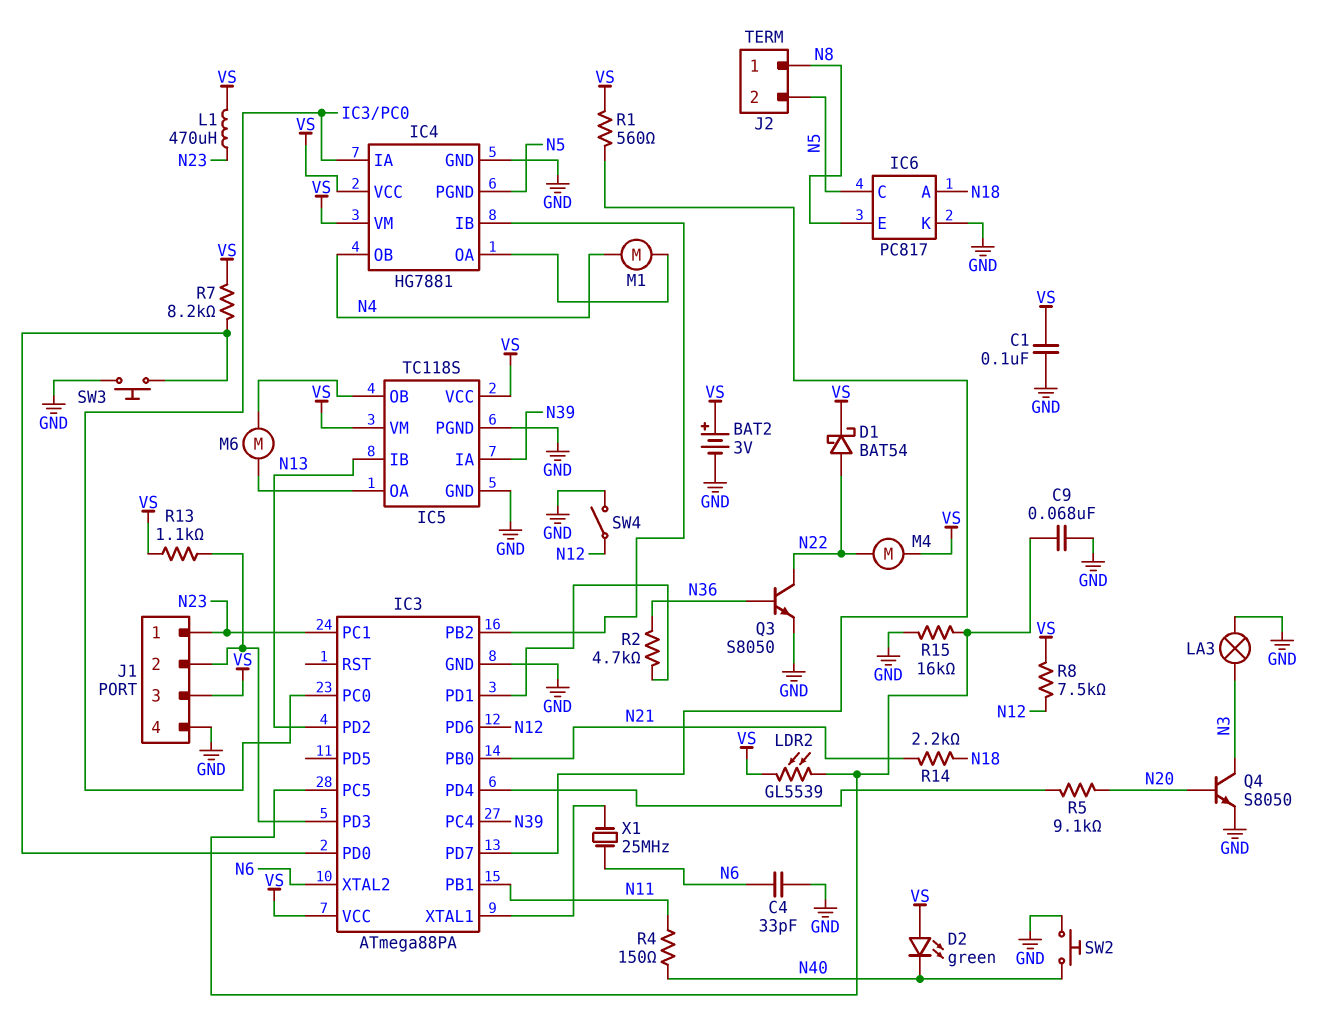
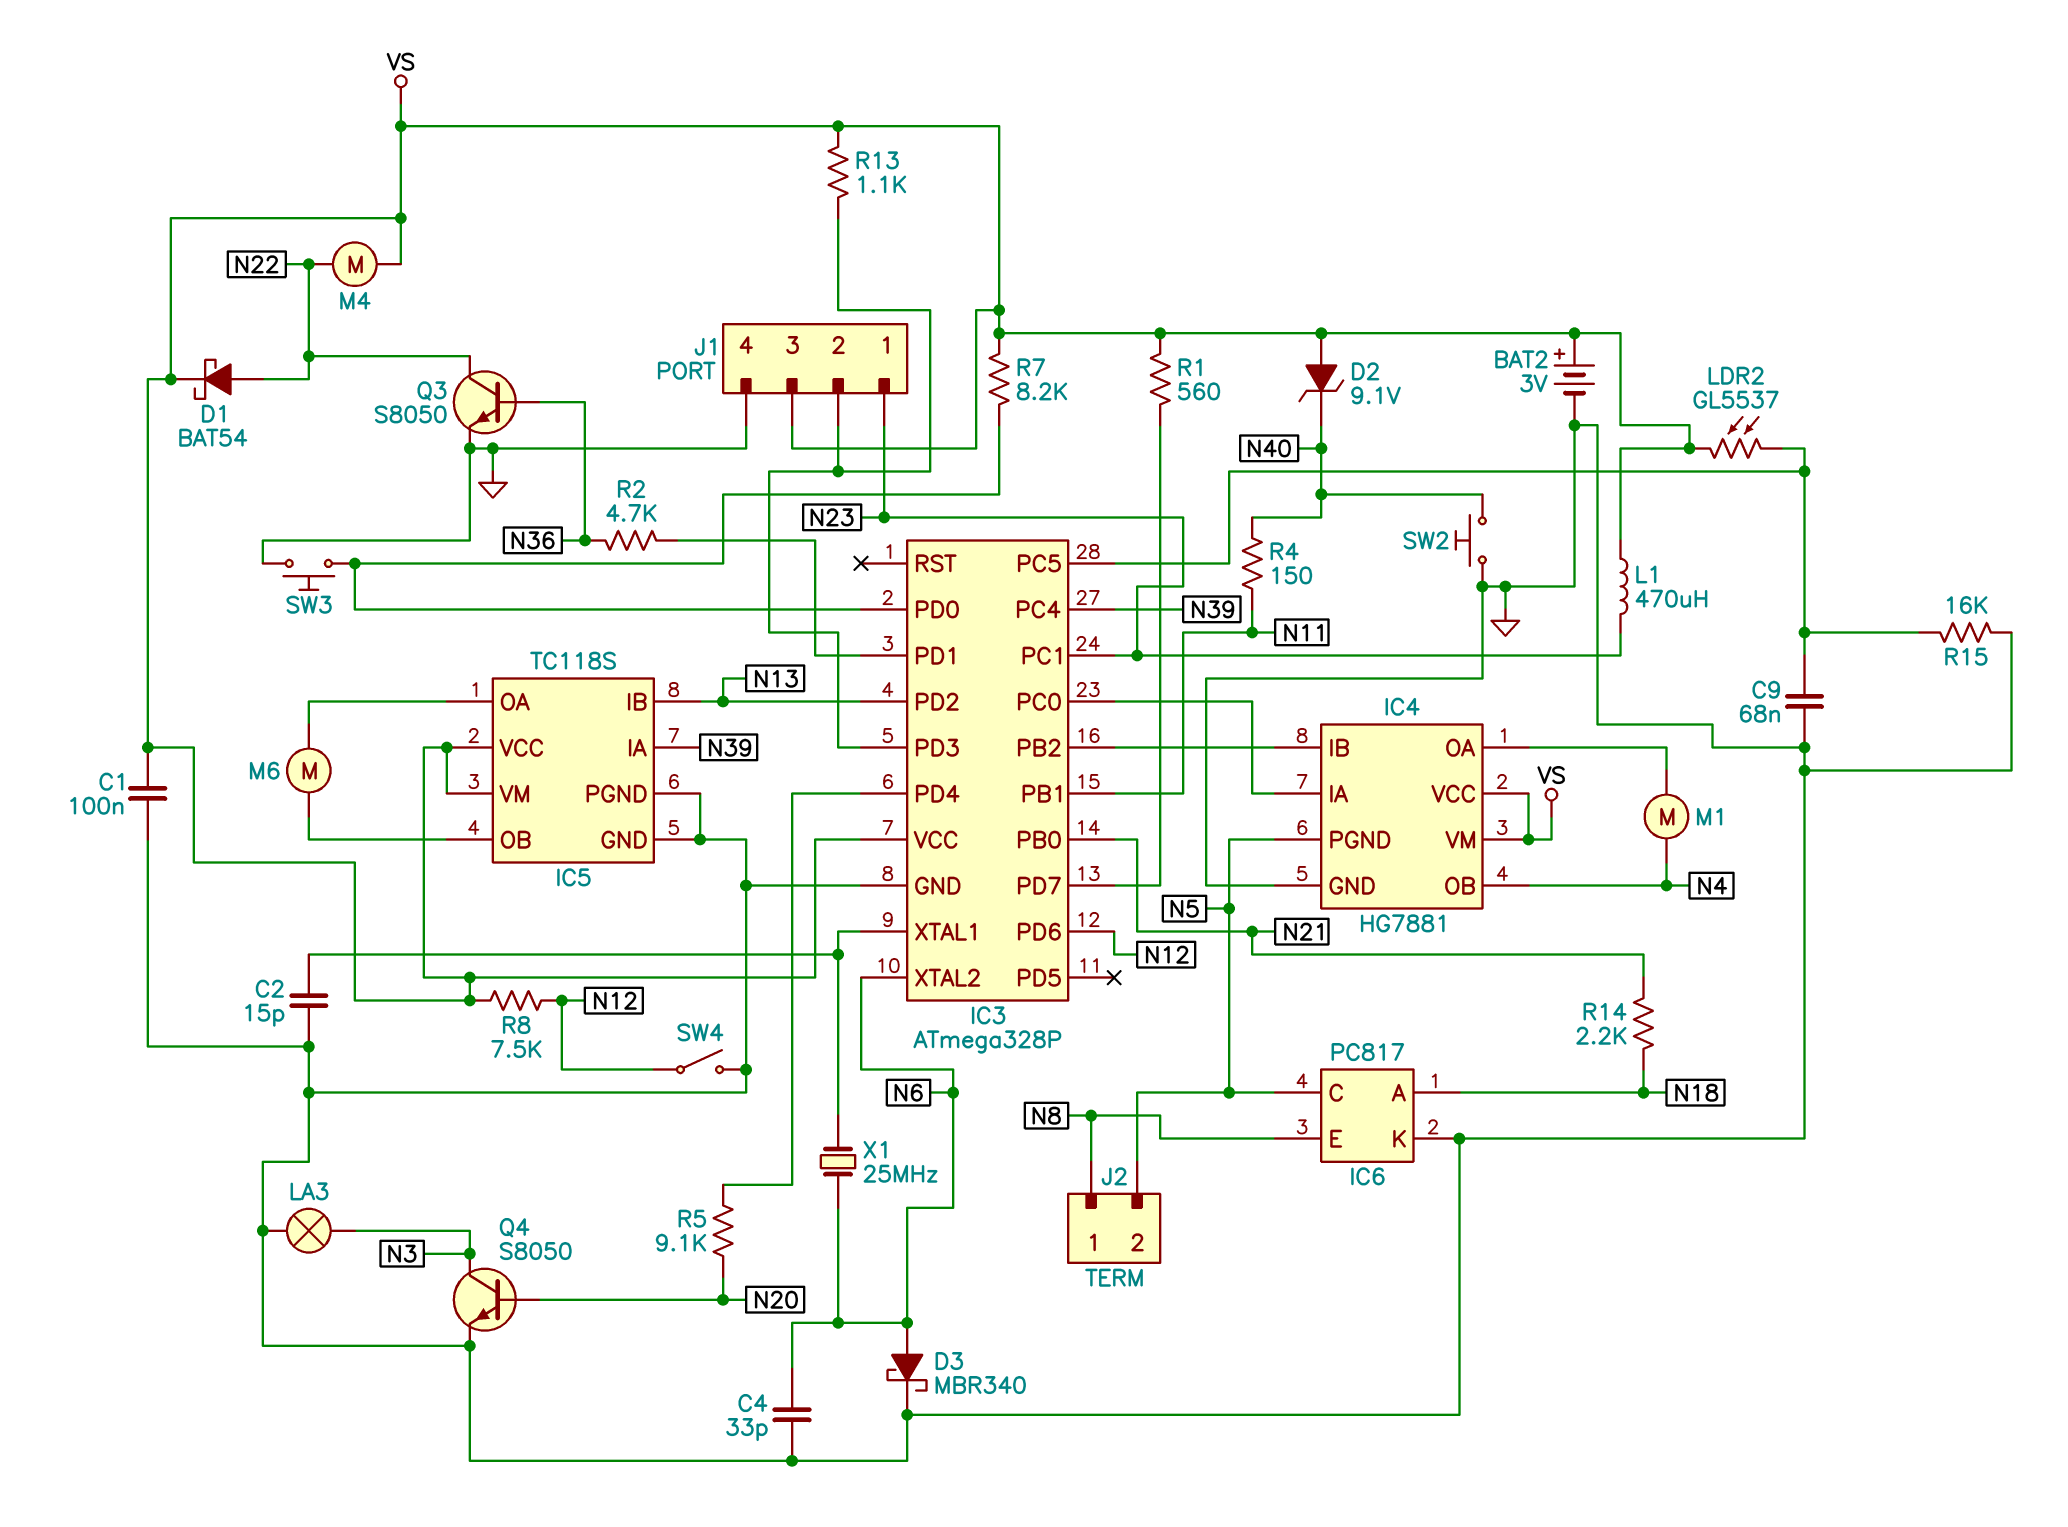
C2: none -> 15pF (GND, IC3/XTAL1)
D2: LED green (A VS, K N40) -> zener 9.1V (A VS, K N40)
D3: none -> schottky MBR340 (A N6, K GND)
IC3: ATmega88PA -> ATmega328P
LDR2: GL5539 (IC3/PC5, VS) -> GL5537 (IC3/PC5, VS)

